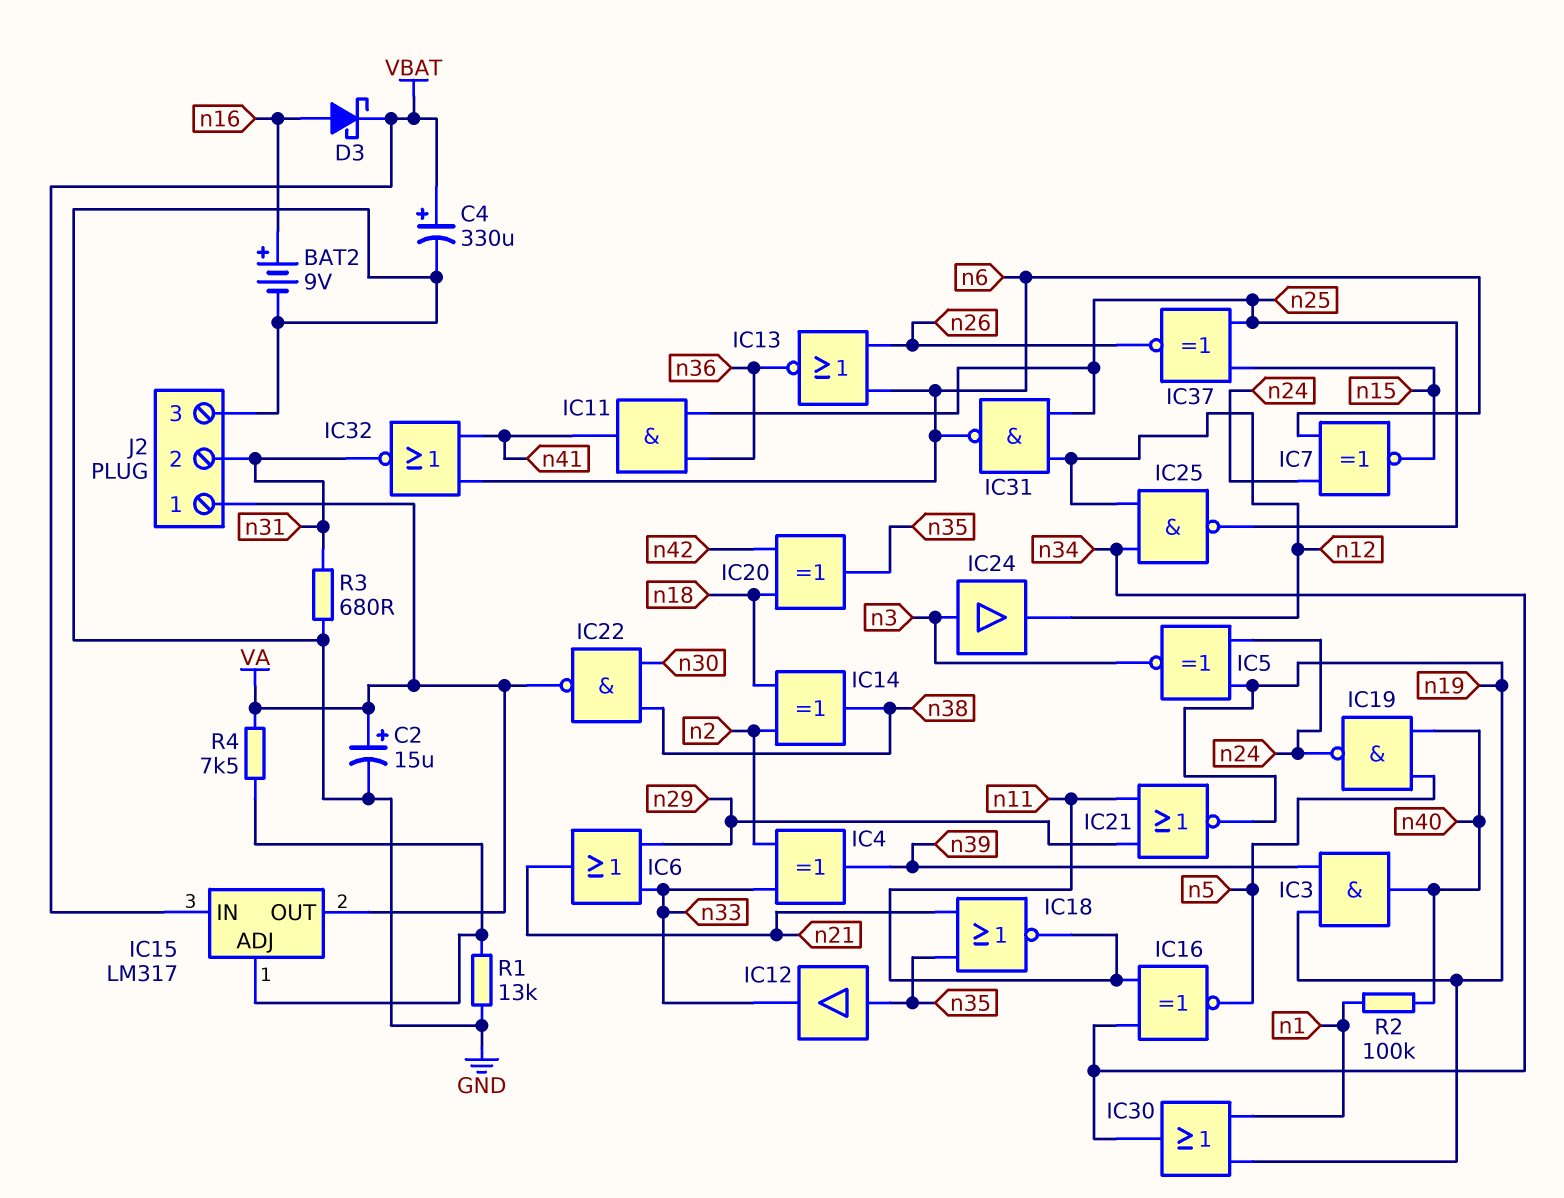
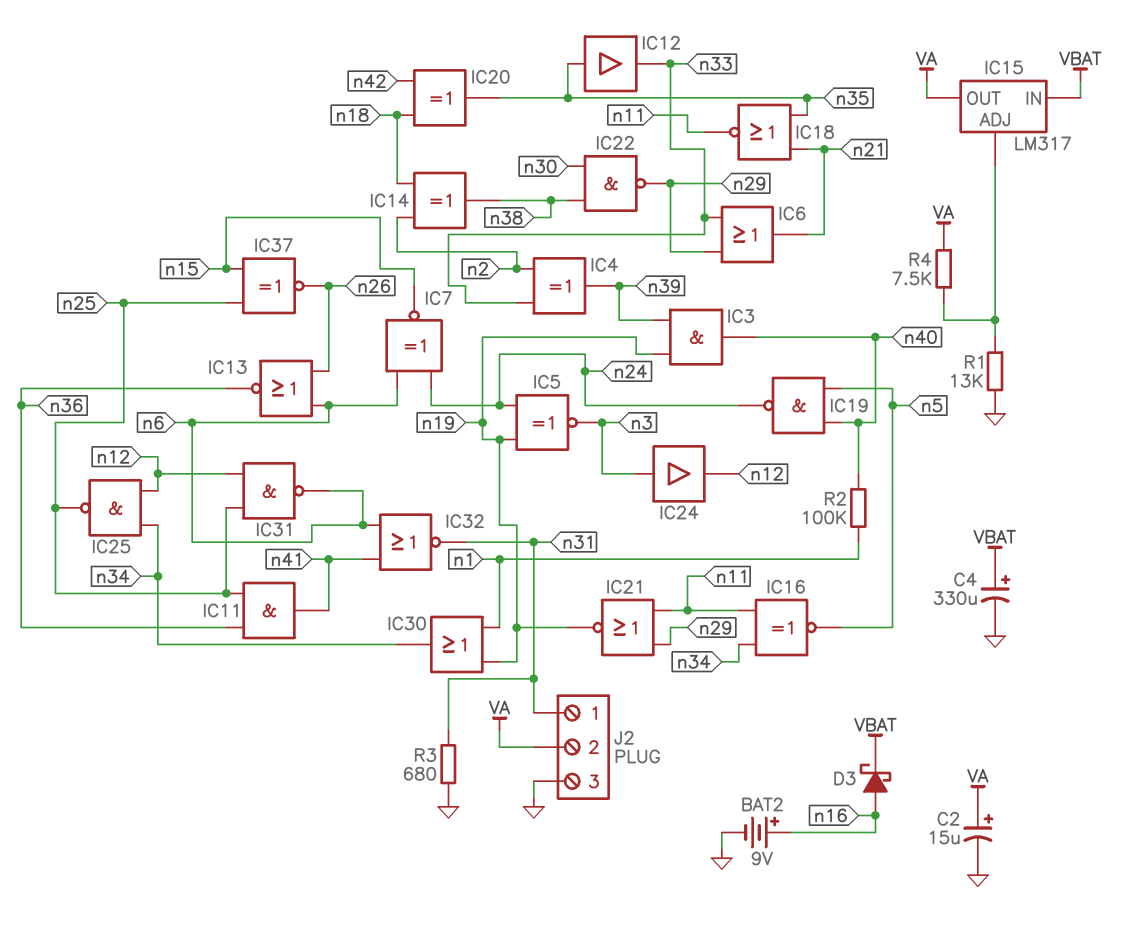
IC22: NAND (in n30, in n38, out VA) -> NAND (in n30, in n38, out n29)
J2 pin 1: VA -> n31
J2 pin 2: n31 -> VA

